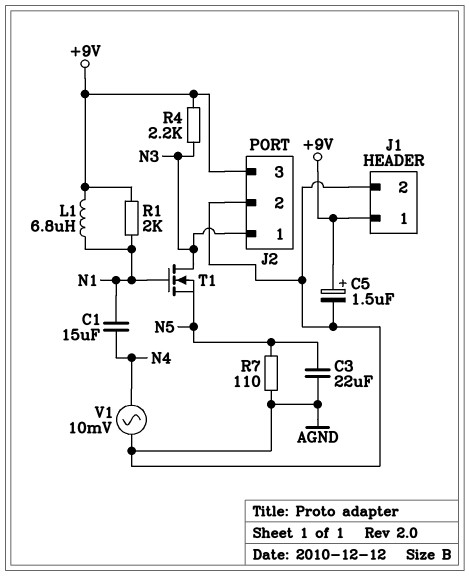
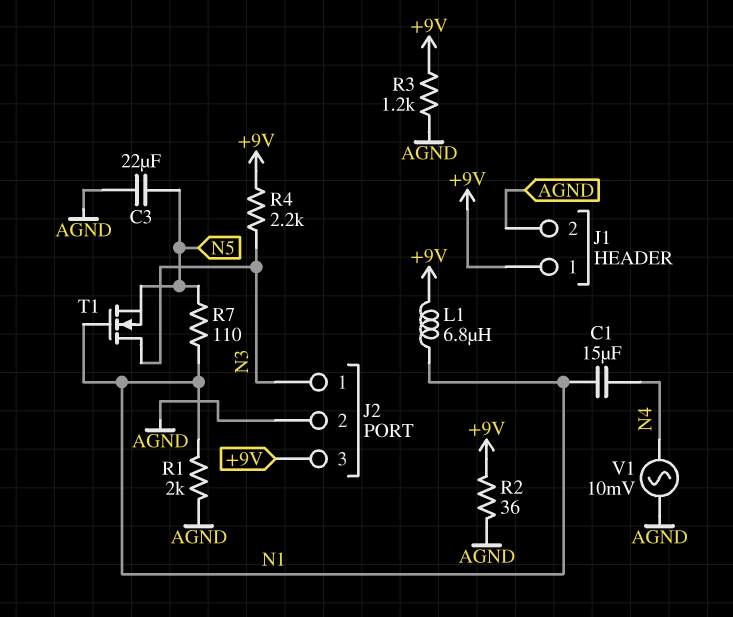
C5: 1.5uF (plus +9V, minus AGND) -> none
R1: 2k (+9V, N1) -> 2k (AGND, N1)
R2: none -> 36 (+9V, AGND)
R3: none -> 1.2k (+9V, AGND)
R7: 110 (AGND, N5) -> 110 (N1, N5)

